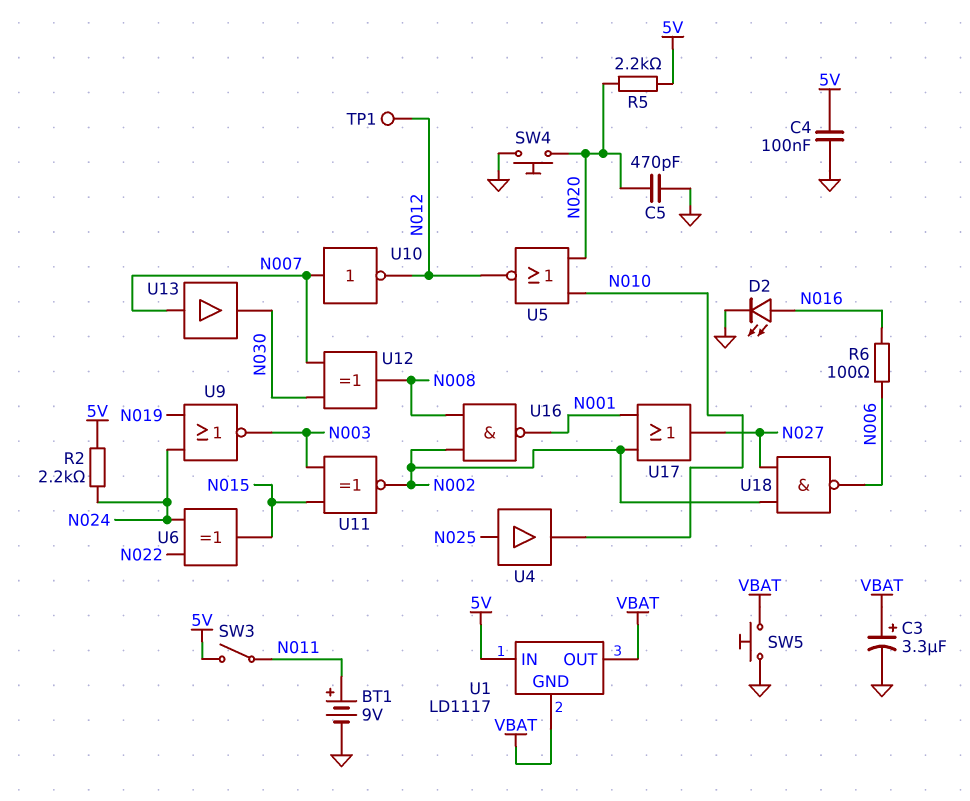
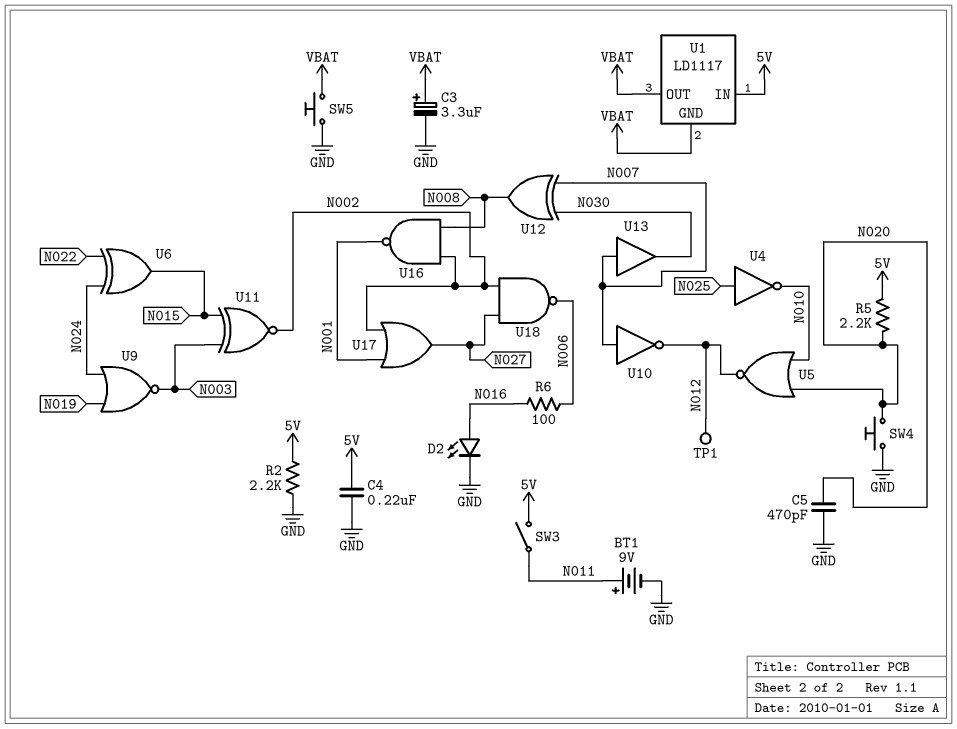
C4: 100nF (5V, GND) -> 220nF (5V, GND)
R2: 2.2k (5V, N024) -> 2.2k (5V, GND)
U4: buffer (in N025, out N010) -> NOT (in N025, out N010)

